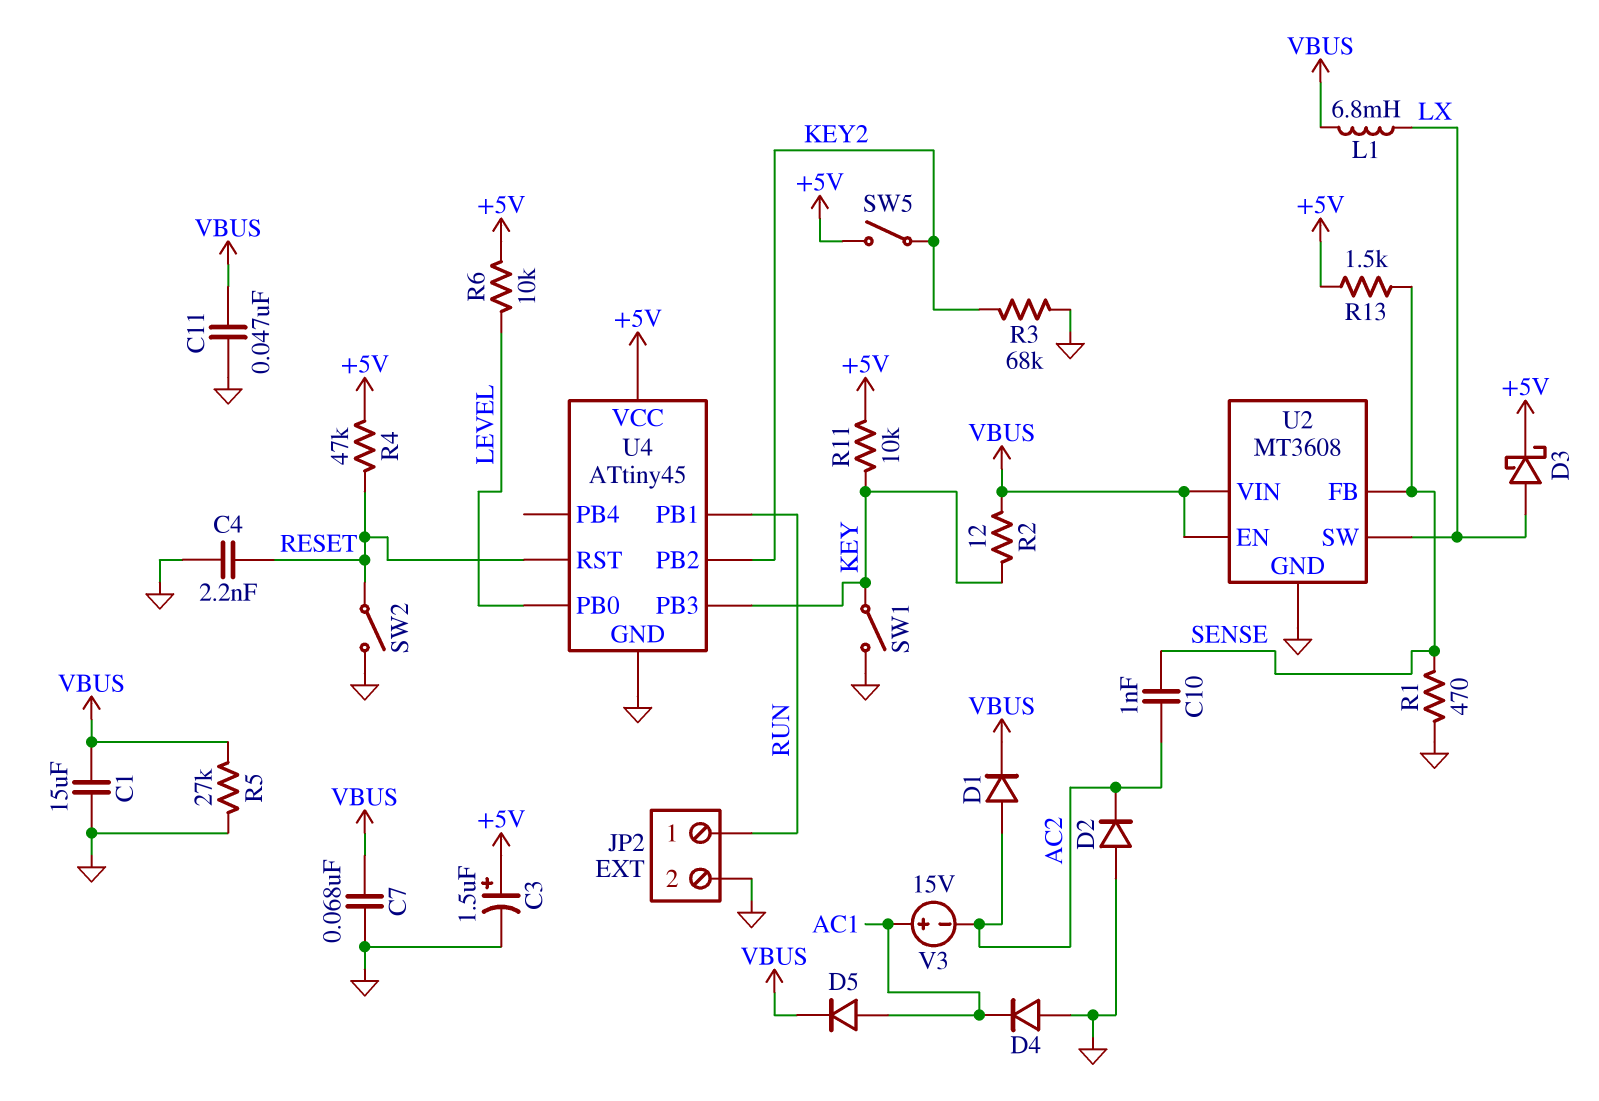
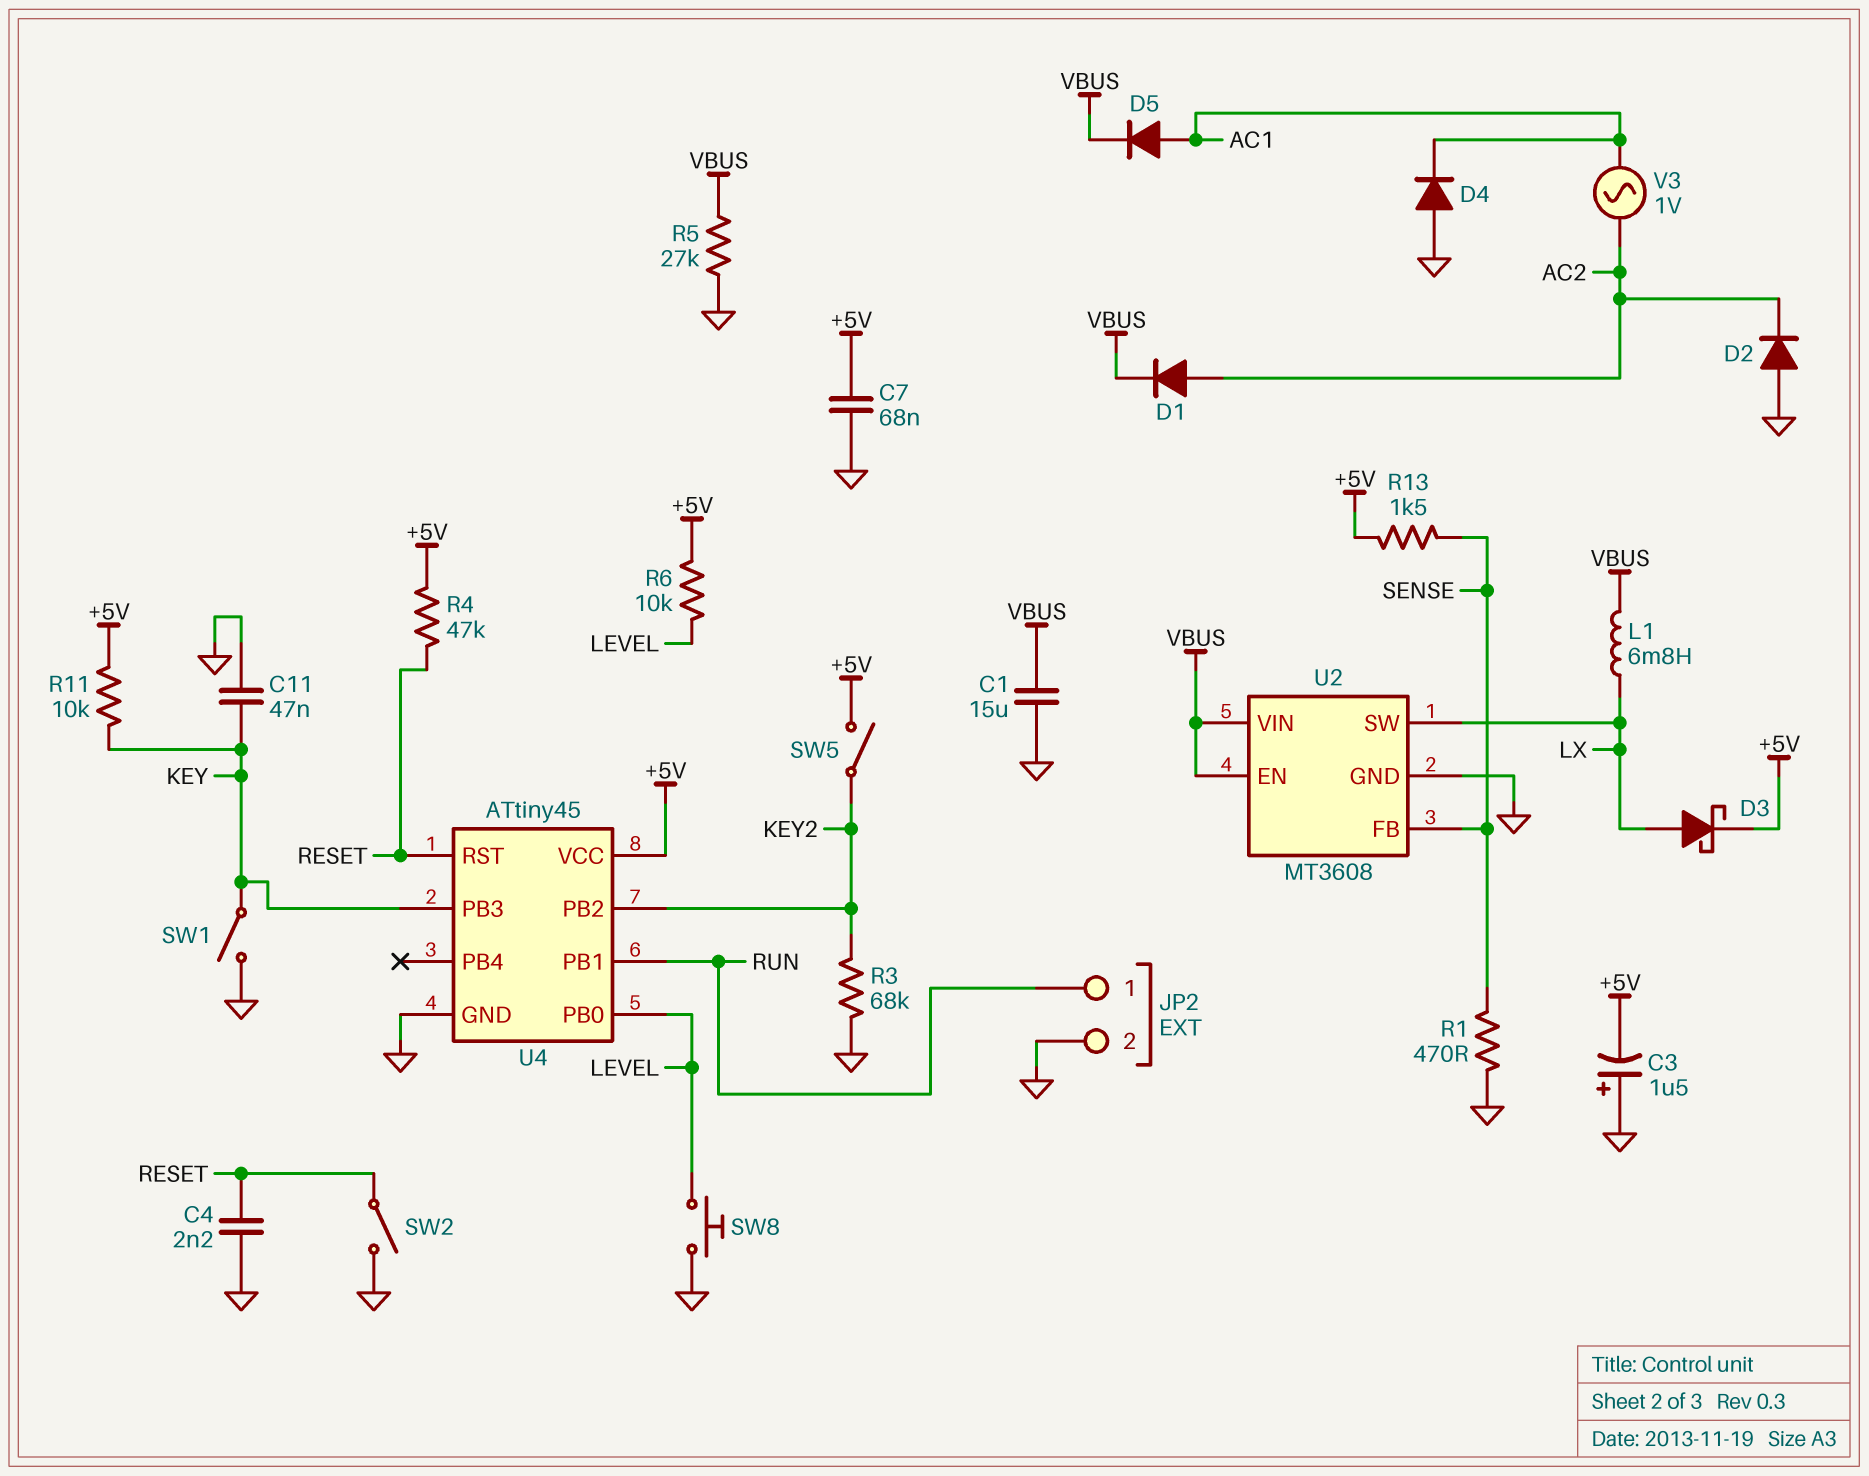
C3: 1.5uF (plus +5V, minus GND) -> 1.5uF (plus GND, minus +5V)
C7: 68nF (GND, VBUS) -> 68nF (+5V, GND)
C10: 1nF (AC2, SENSE) -> none
C11: 47nF (GND, VBUS) -> 47nF (GND, KEY)
R2: 12 (KEY, VBUS) -> none
SW8: none -> button (GND, LEVEL)
V3: 15V (plus AC1, minus AC2) -> AC 1V (AC1, AC2)

